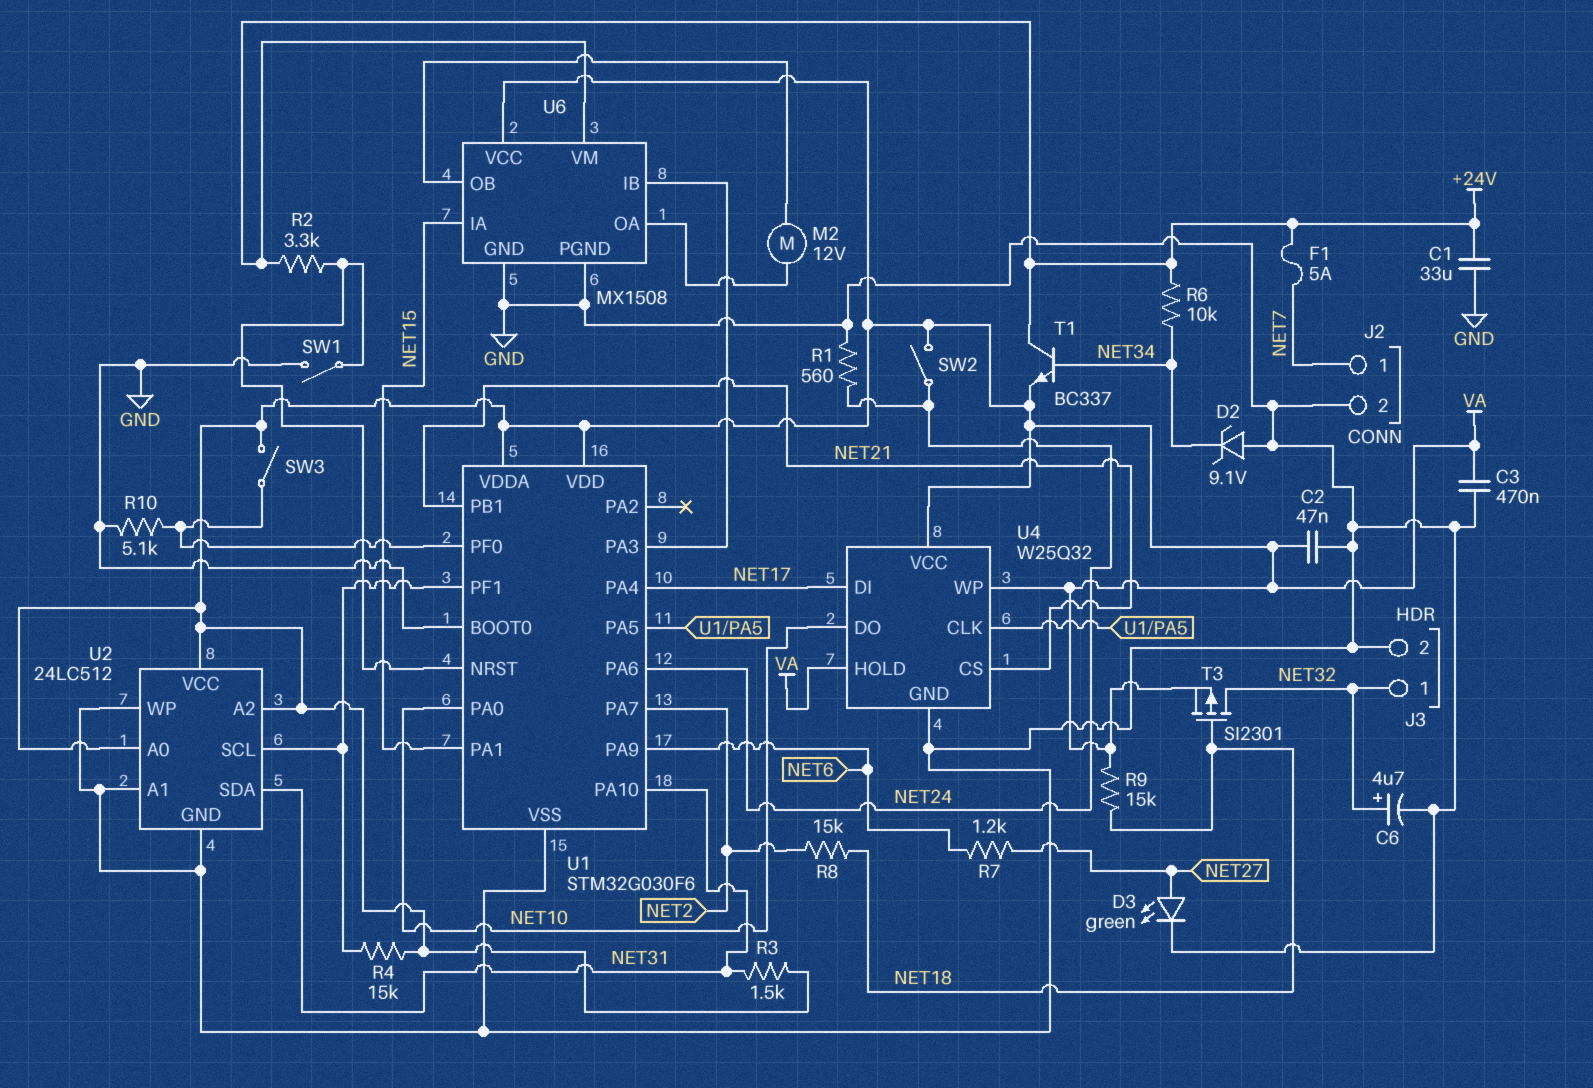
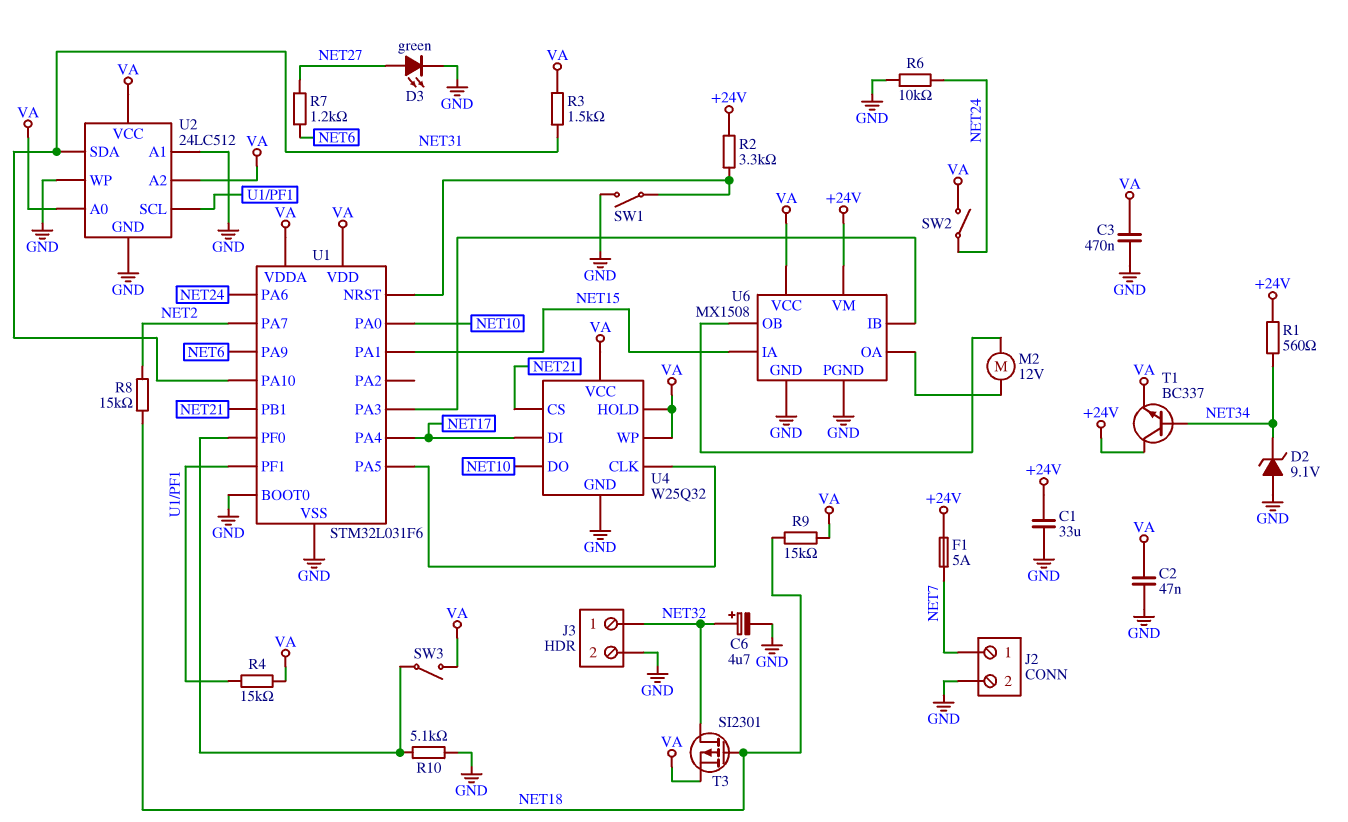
R1: 560 (GND, NET24) -> 560 (+24V, NET34)
R6: 10k (+24V, NET34) -> 10k (GND, NET24)
U1: STM32G030F6 -> STM32L031F6

